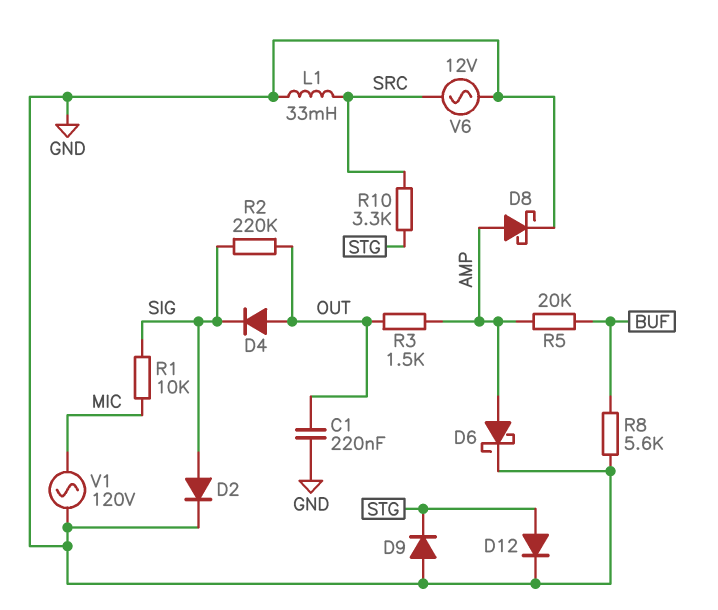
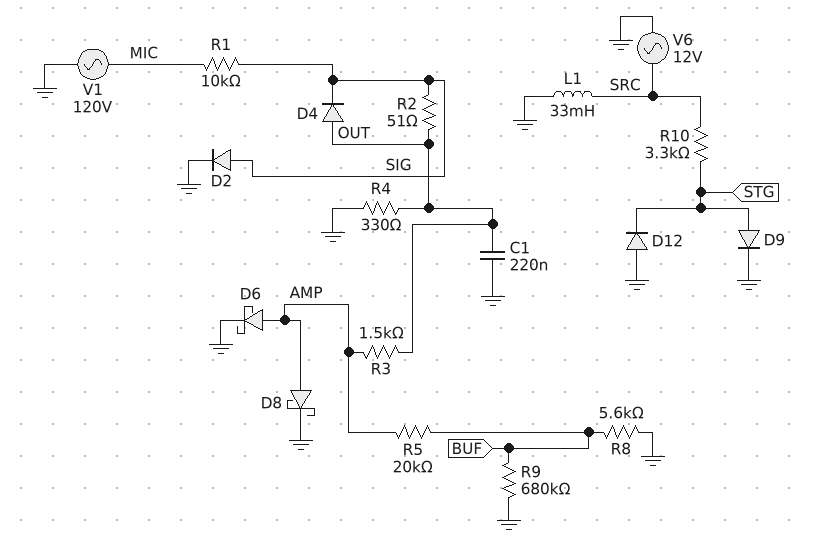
D9: diode (A GND, K STG) -> diode (A STG, K GND)
D12: diode (A STG, K GND) -> diode (A GND, K STG)
R2: 220k (OUT, SIG) -> 51 (OUT, SIG)
R4: none -> 330 (GND, OUT)
R9: none -> 680k (BUF, GND)

